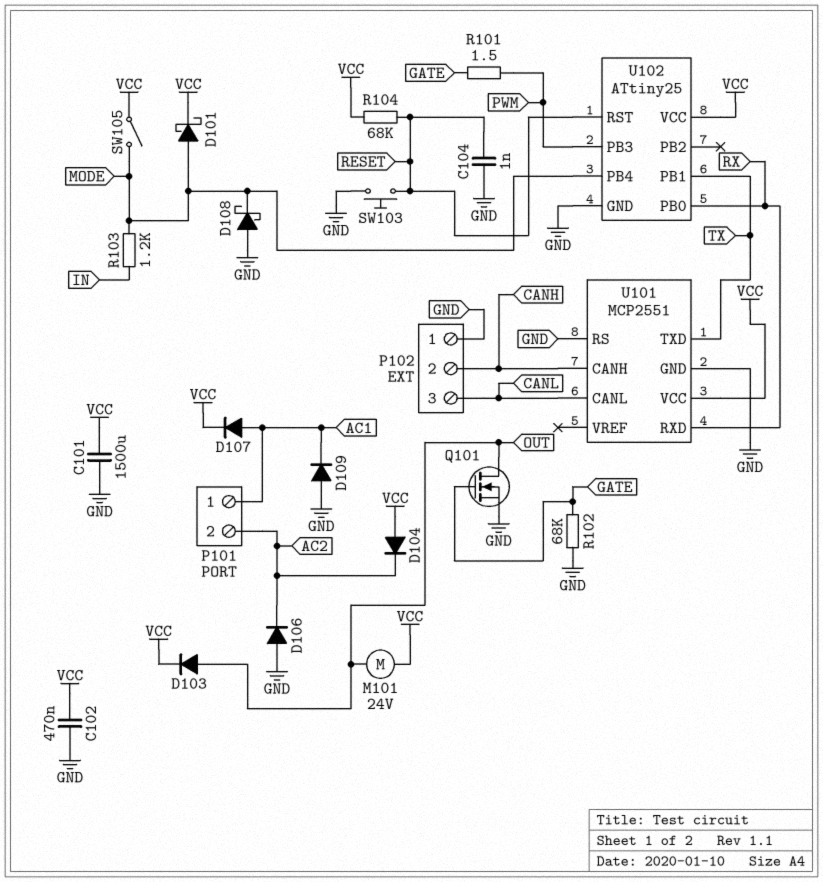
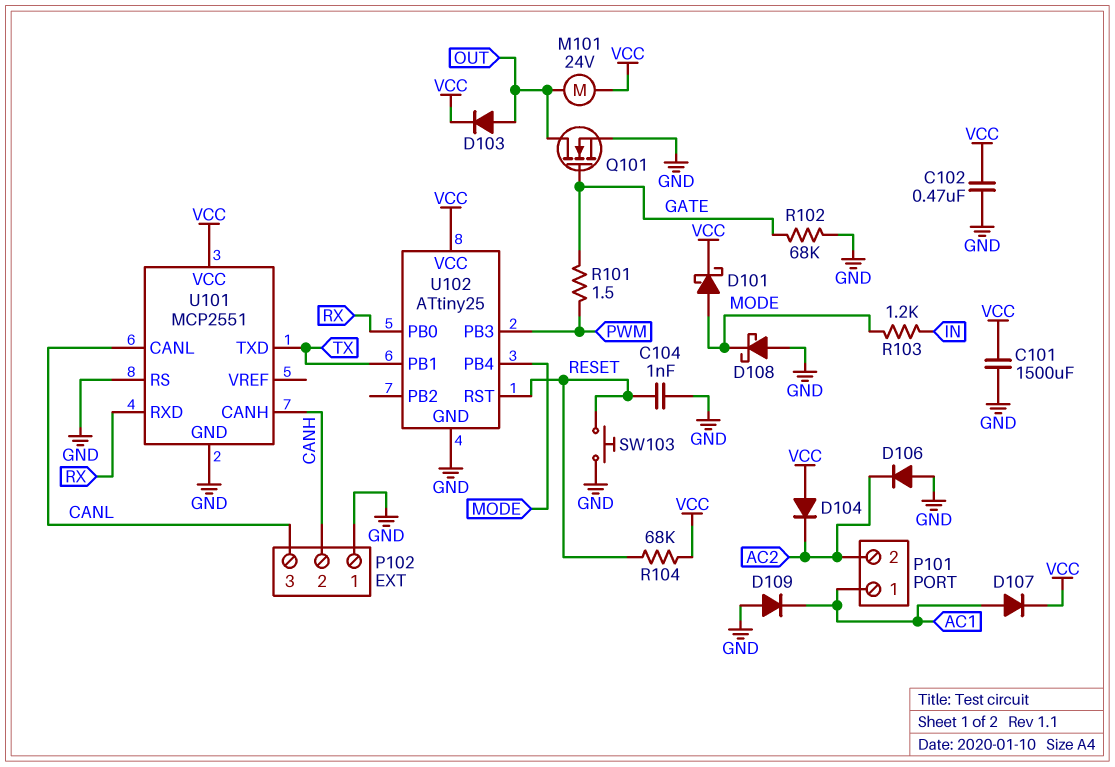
SW105: switch (MODE, VCC) -> none

